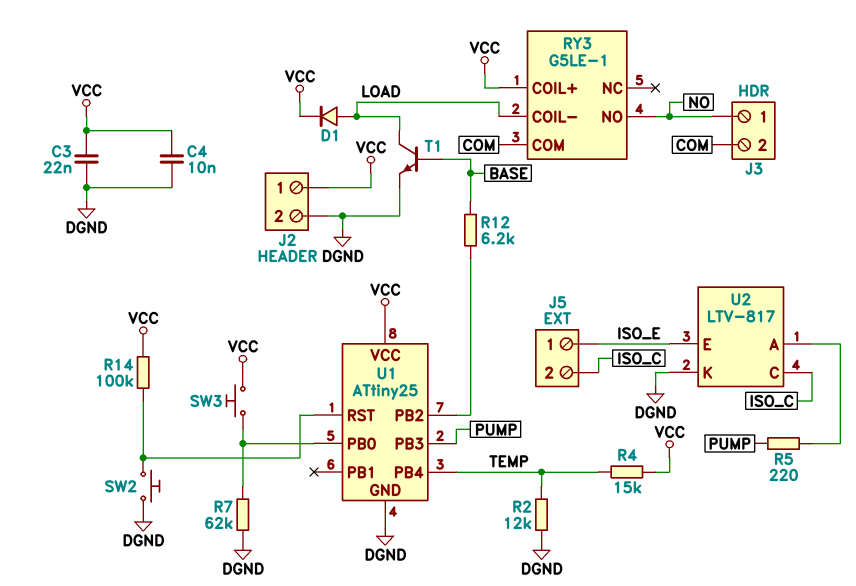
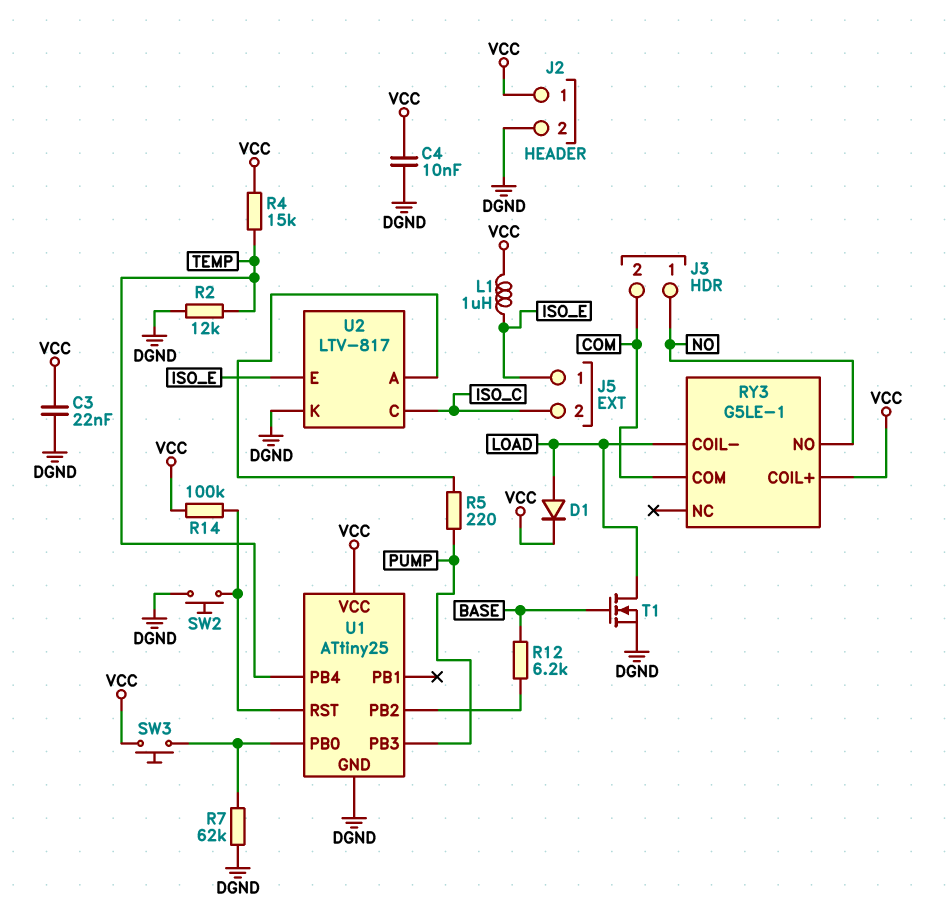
L1: none -> 1uH (ISO_E, VCC)
T1: NPN (B BASE, C LOAD, E DGND) -> NMOS (G BASE, D LOAD, S DGND)

